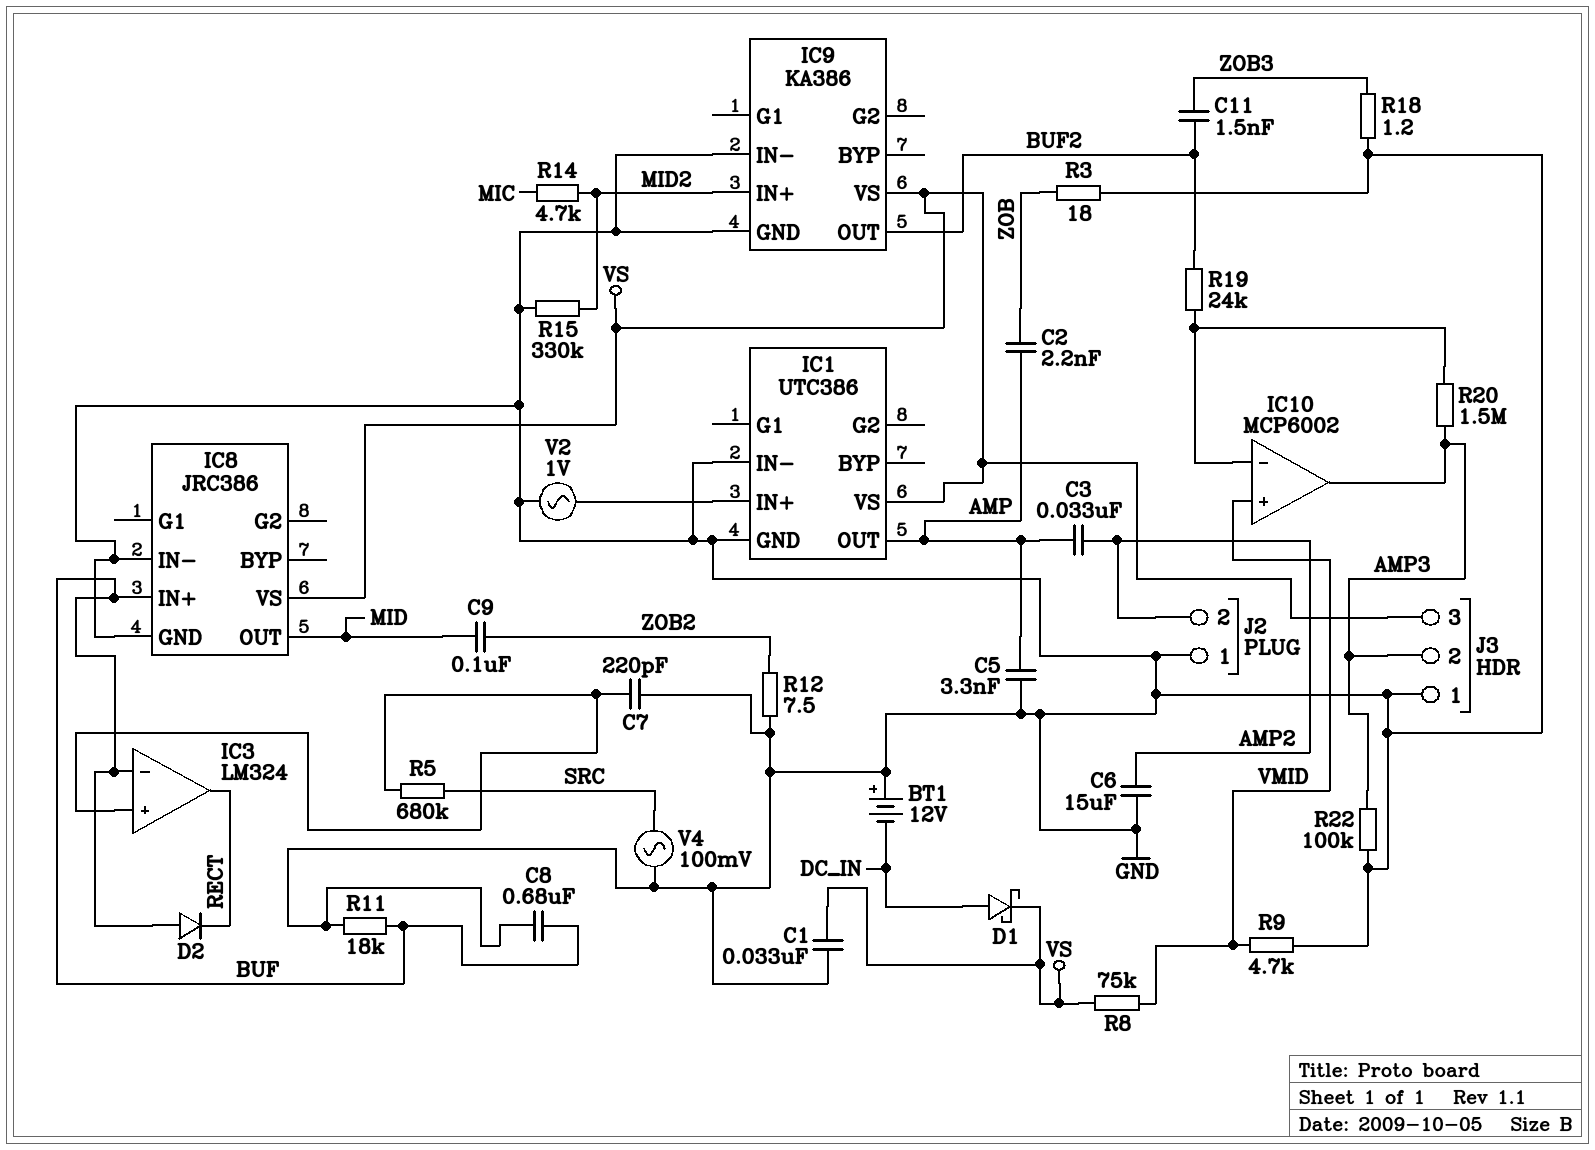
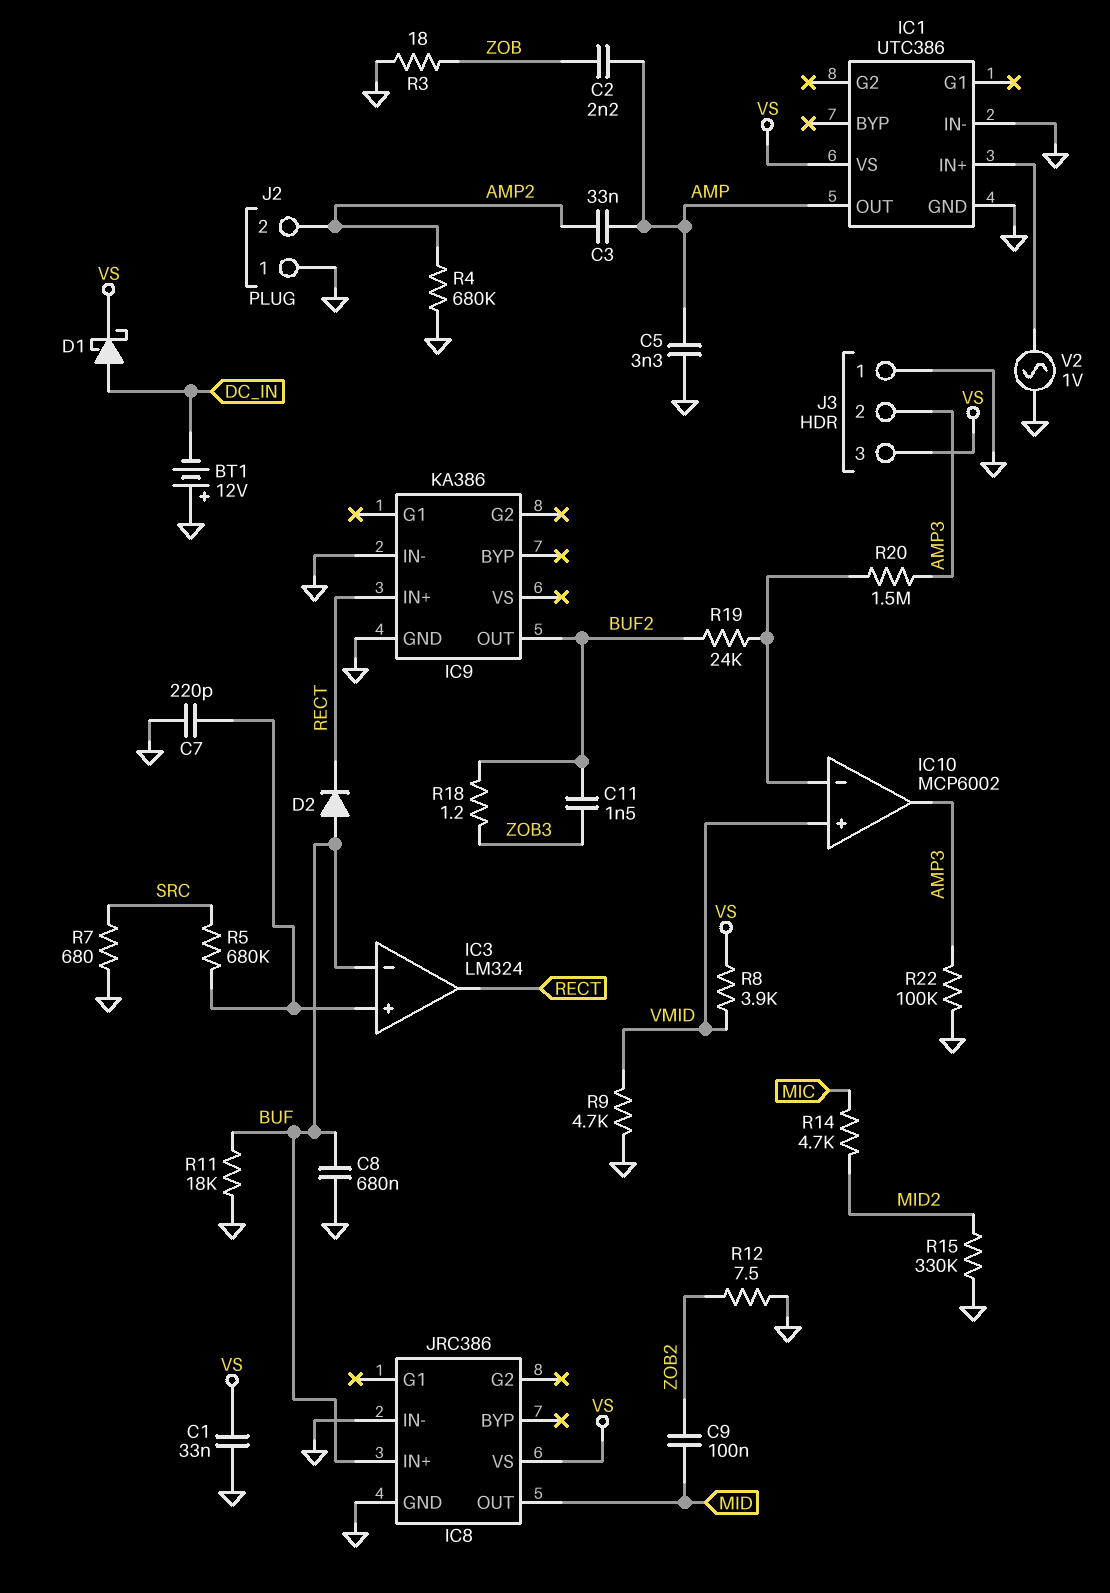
C6: 15uF (AMP2, GND) -> none
IC9 pin IN+: MID2 -> RECT
IC9 pin VS: VS -> none
R4: none -> 680k (AMP2, GND)
R7: none -> 680 (GND, SRC)
R8: 75k (VMID, VS) -> 3.9k (VMID, VS)
R18: 1.2 (GND, ZOB3) -> 1.2 (BUF2, ZOB3)
V4: AC 100mV (GND, SRC) -> none

